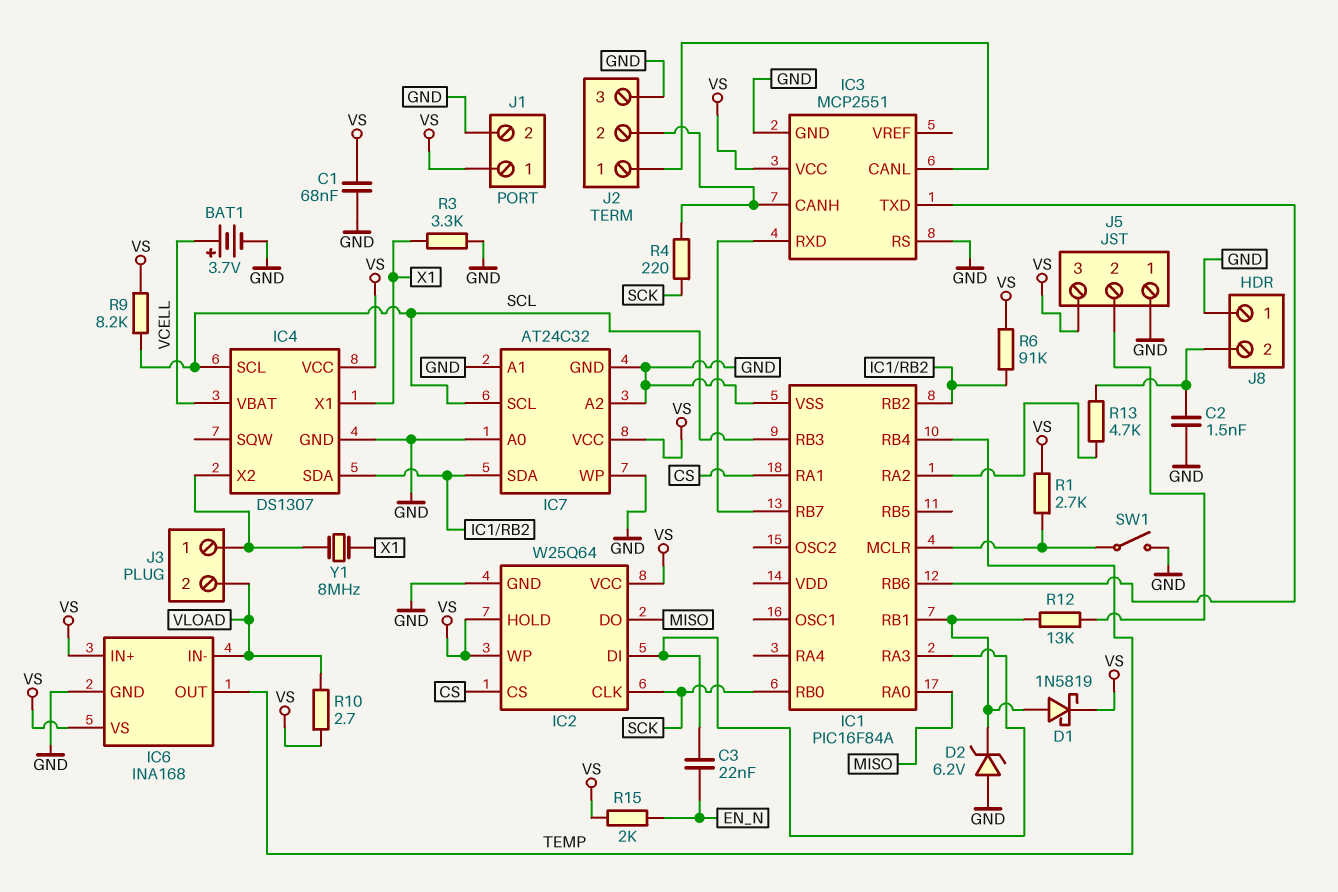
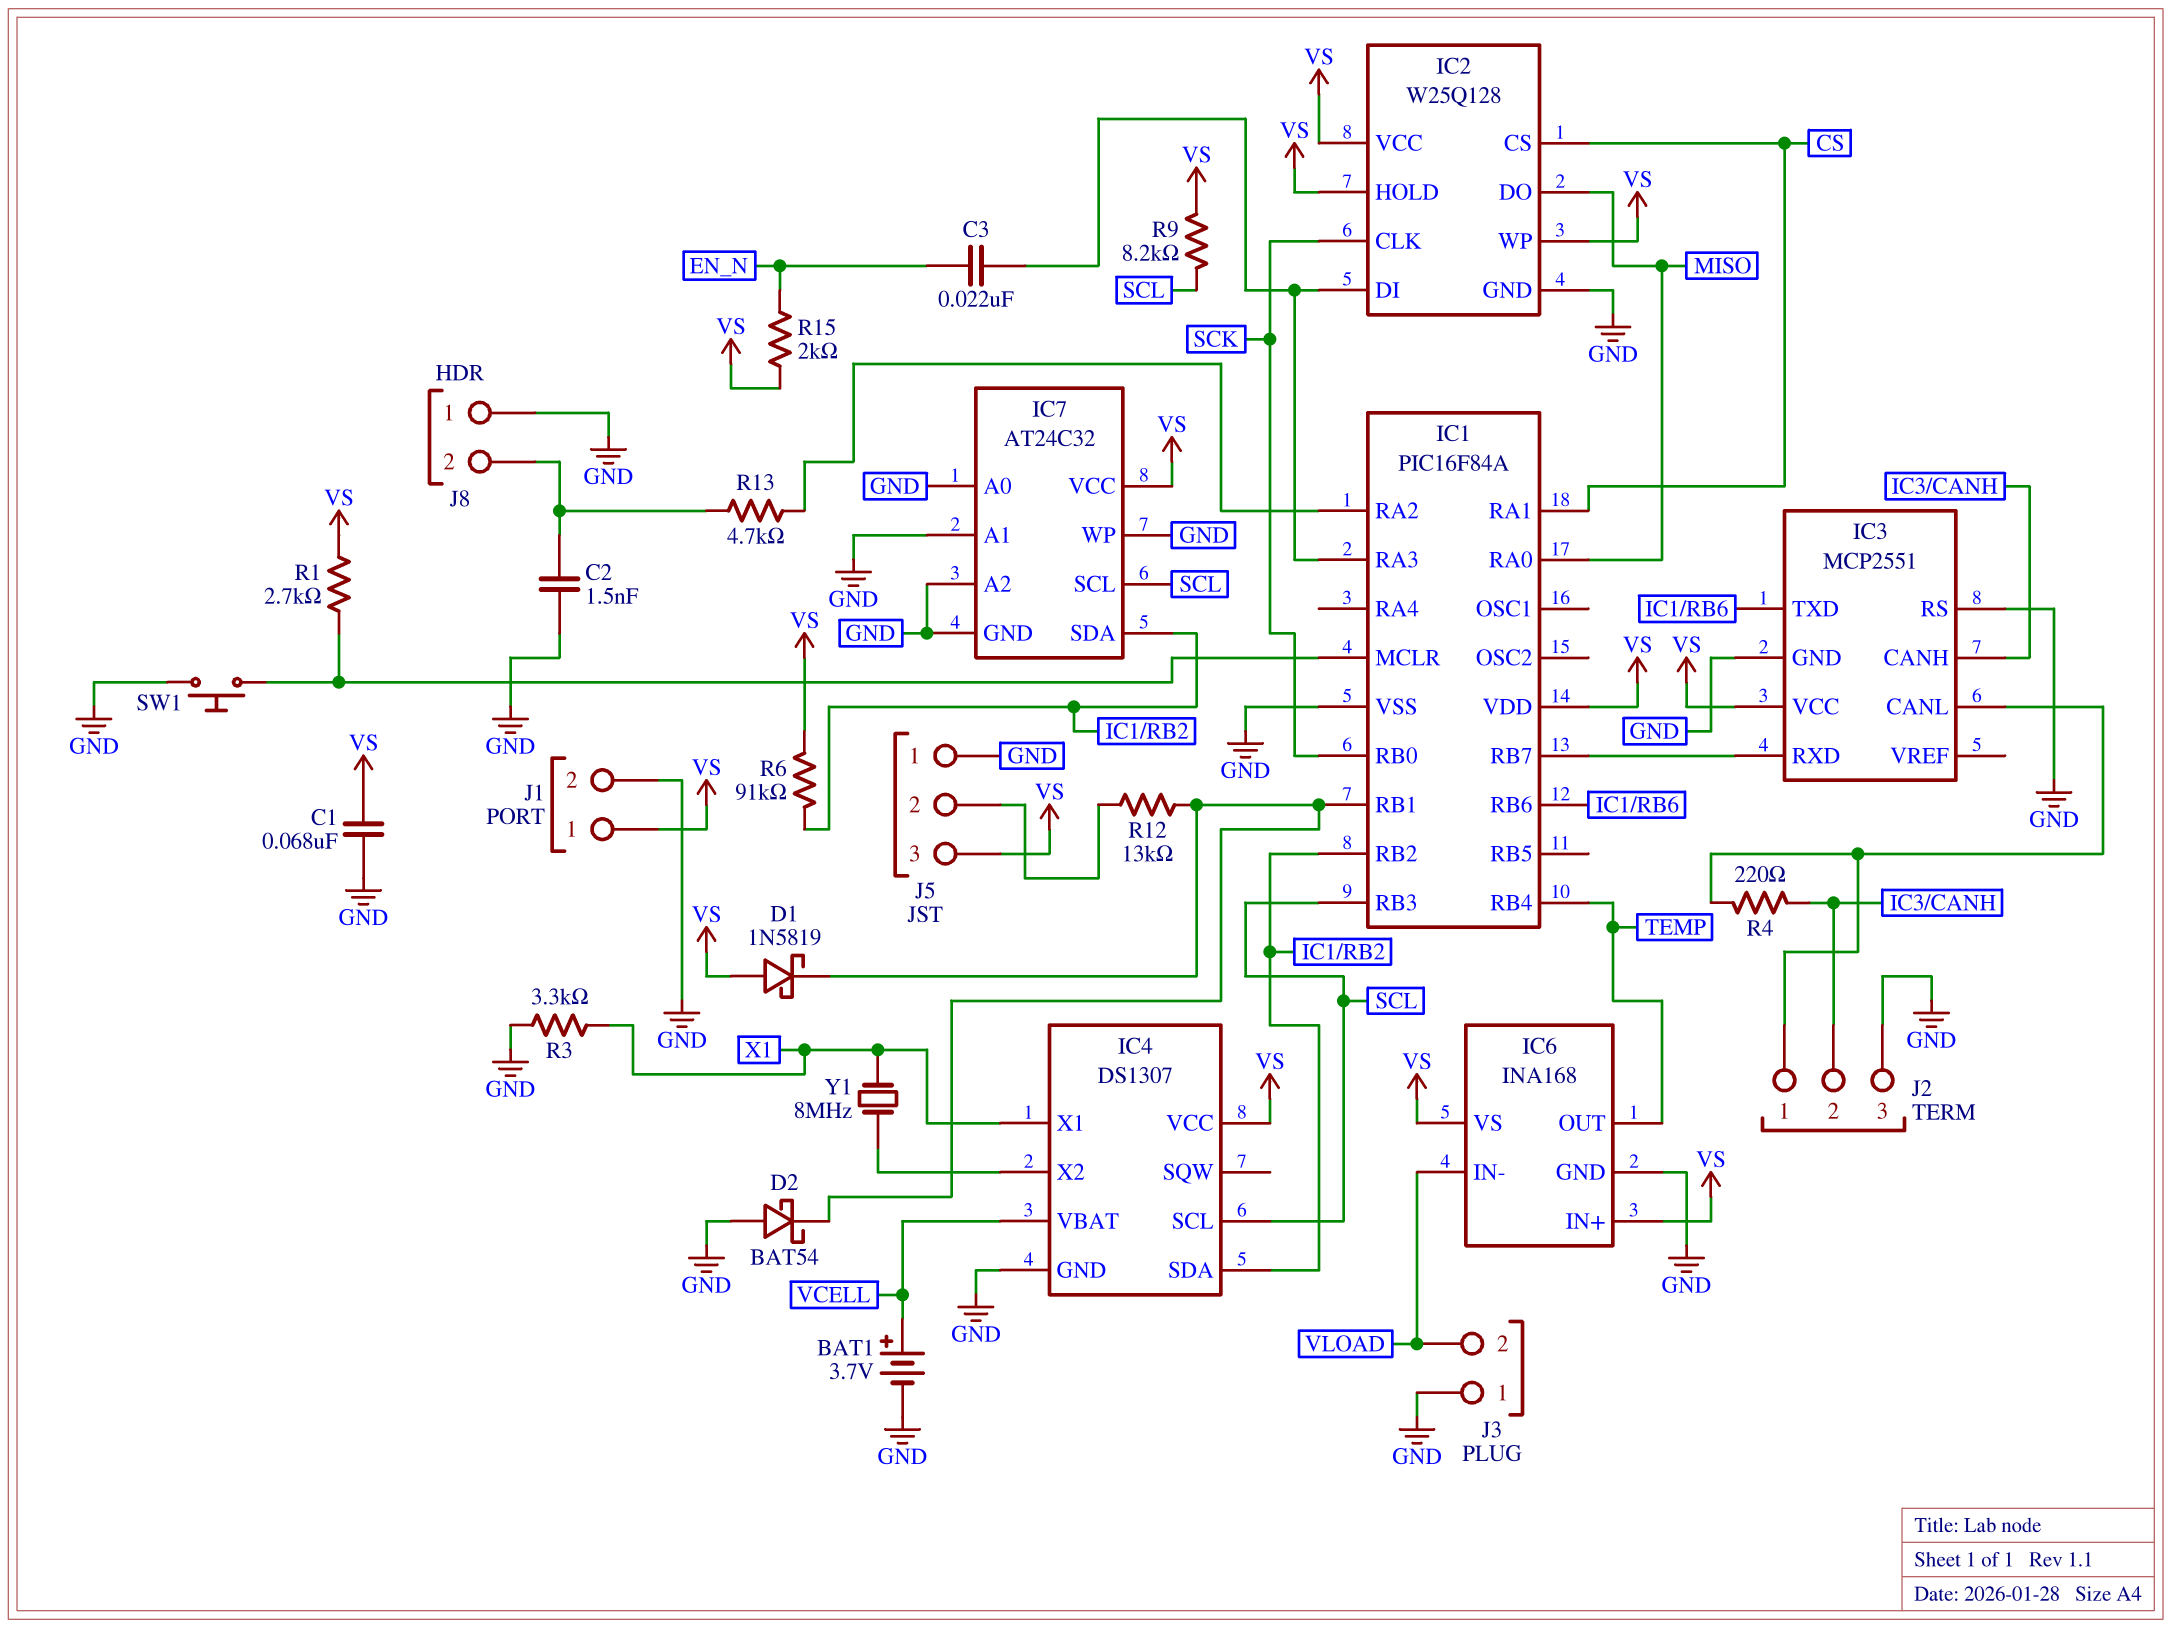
D1: schottky 1N5819 (A IC1/RB1, K VS) -> schottky 1N5819 (A VS, K IC1/RB1)
D2: zener 6.2V (A GND, K IC1/RB1) -> schottky BAT54 (A GND, K IC1/RB1)
IC1 pin VDD: none -> VS
IC2: W25Q64 -> W25Q128
J3 pin 1: IC4/X2 -> GND
R4: 220 (IC3/CANH, SCK) -> 220 (IC3/CANH, IC3/CANL)
R10: 2.7 (VLOAD, VS) -> none
SW1: switch (GND, IC1/MCLR) -> button (GND, IC1/MCLR)

